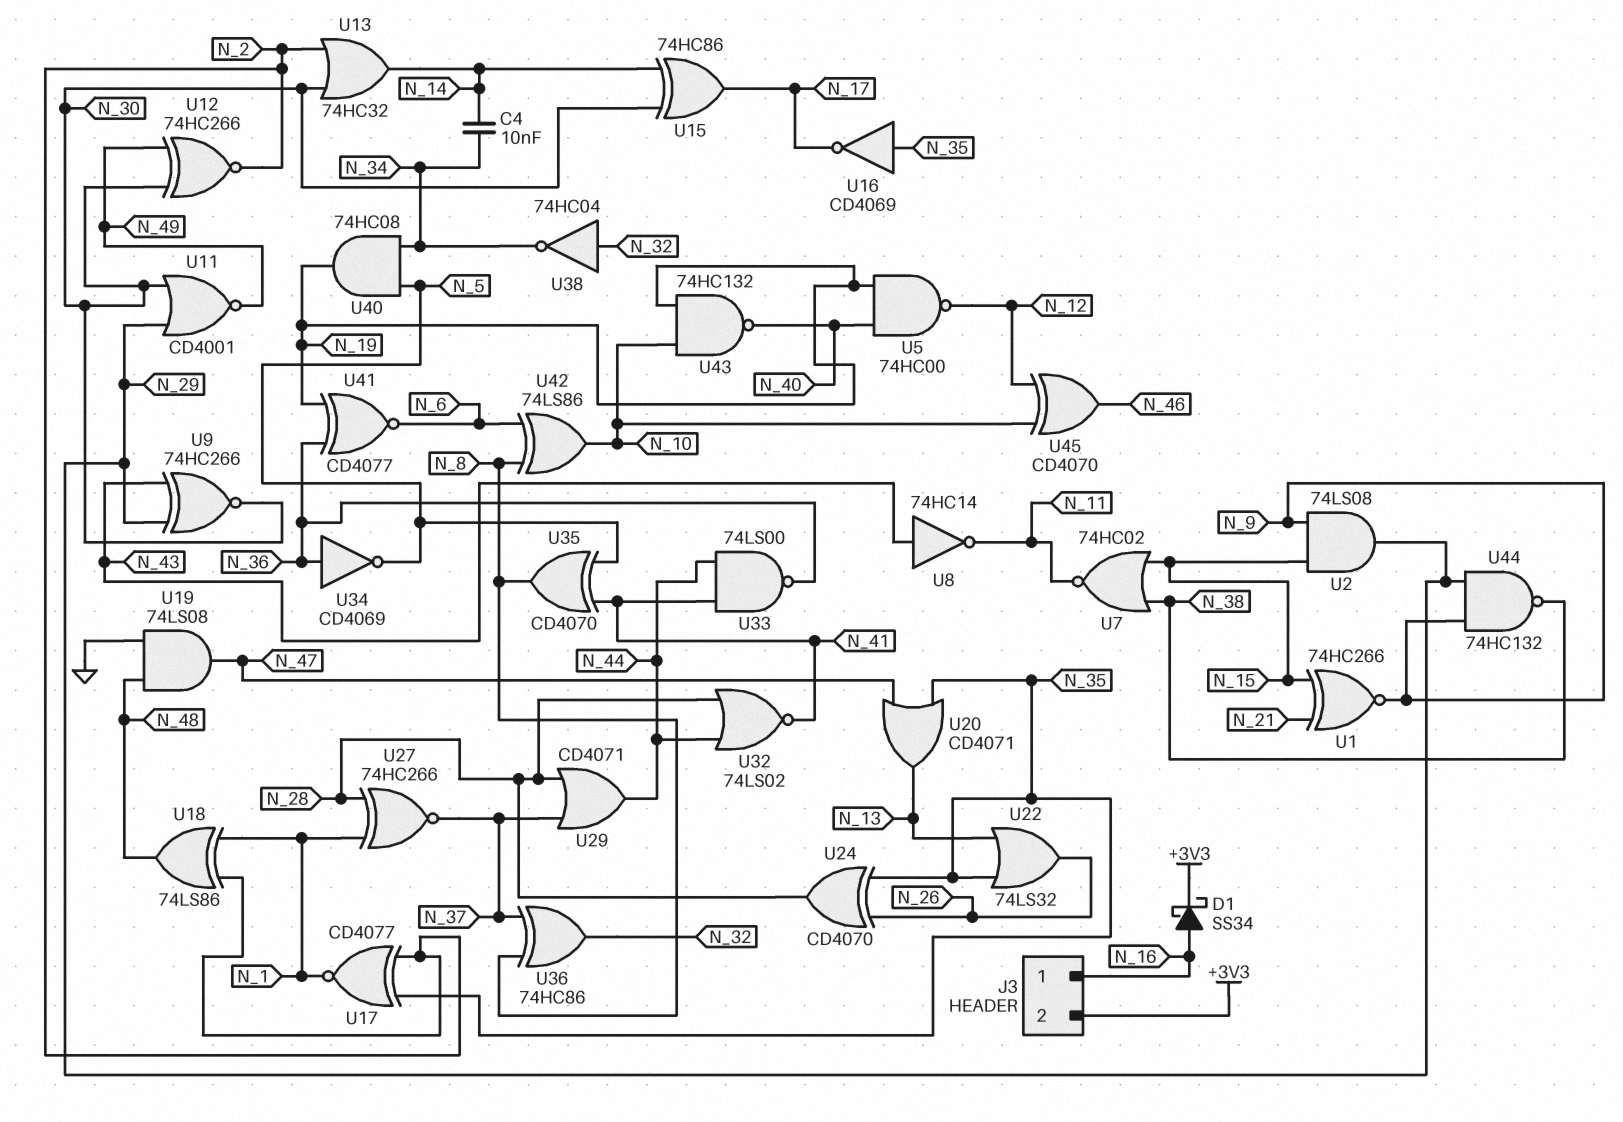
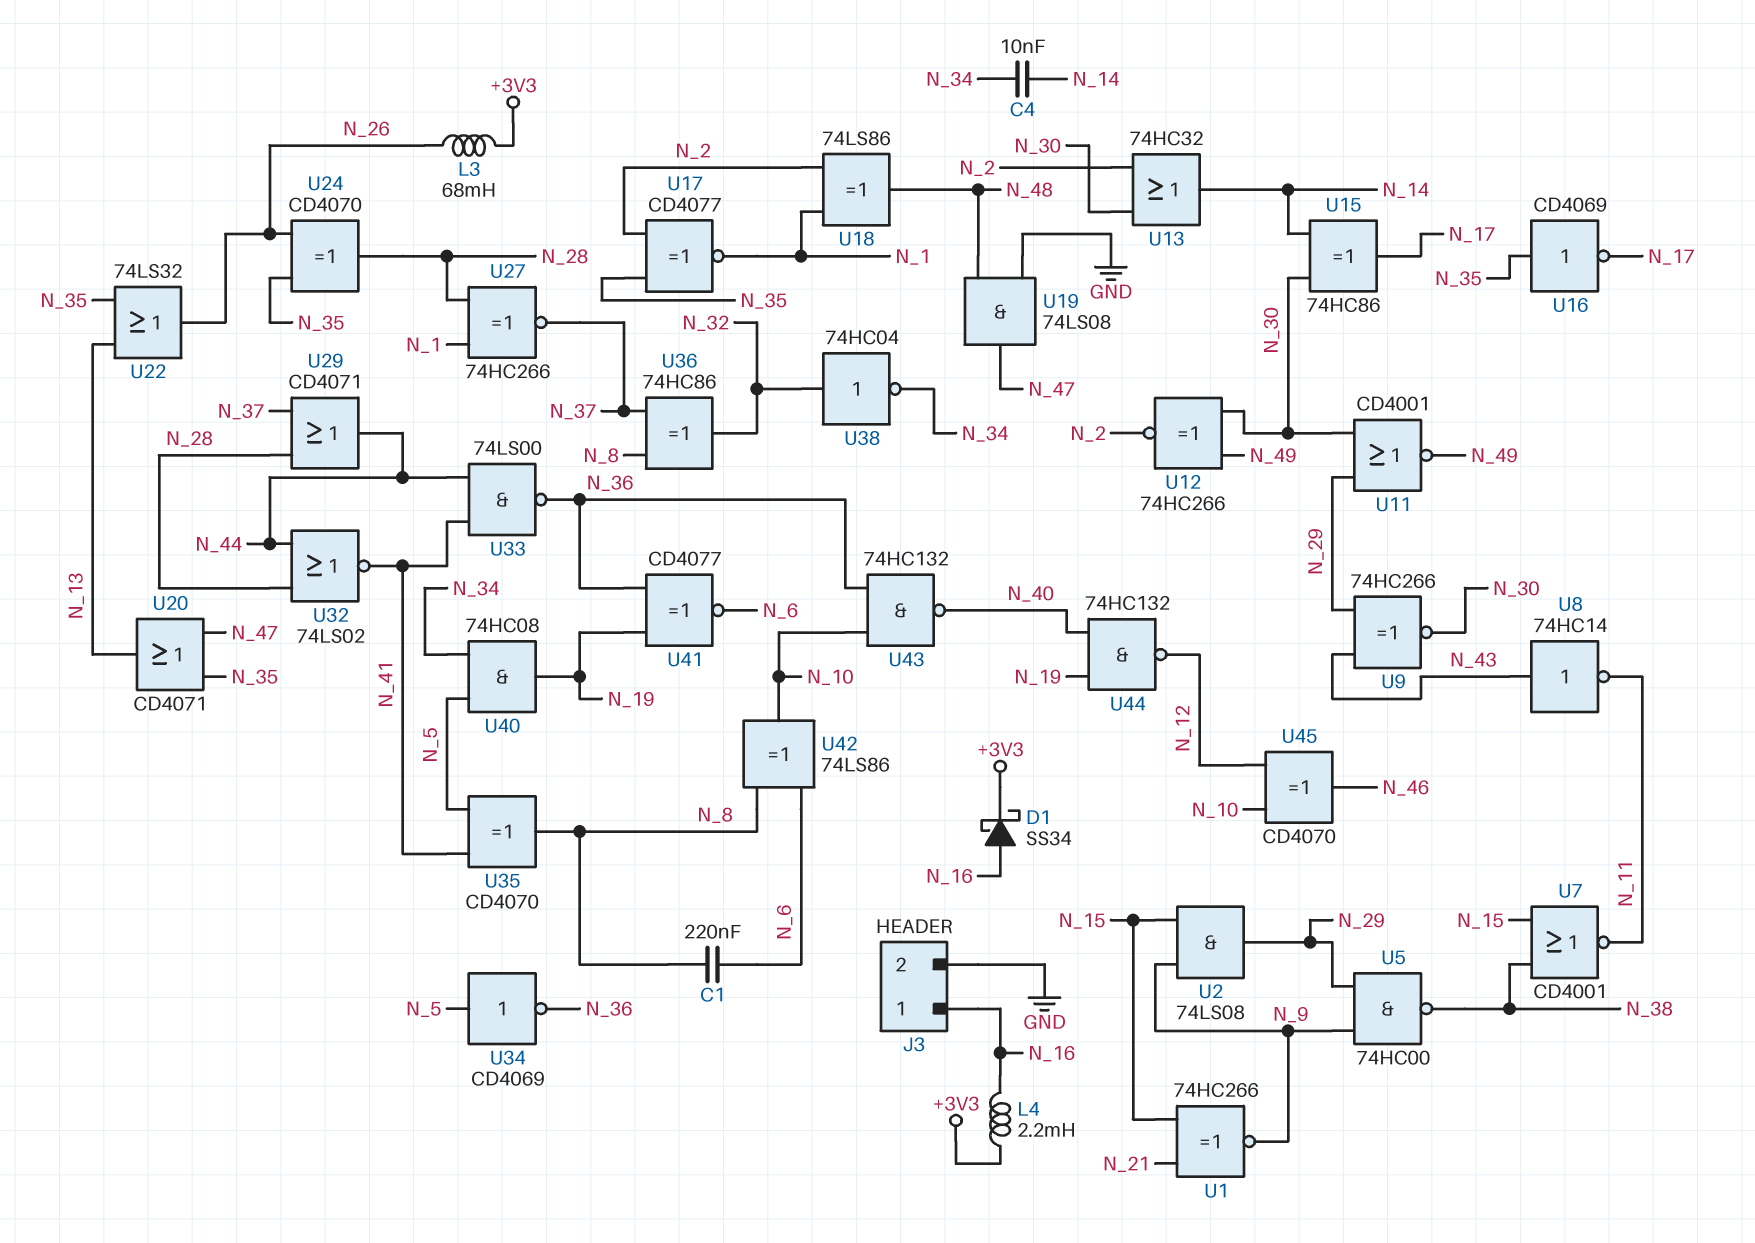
C1: none -> 220nF (N_6, N_8)
J3 pin 2: +3V3 -> GND
L3: none -> 68mH (+3V3, N_26)
L4: none -> 2.2mH (+3V3, N_16)
U5: NAND 74HC00 (in N_19, in N_40, out N_12) -> NAND 74HC00 (in N_9, in N_29, out N_38)
U7: NOR 74HC02 (in N_15, in N_38, out N_11) -> NOR CD4001 (in N_15, in N_38, out N_11)
U34: NOT CD4069 (in N_36, out N_5) -> NOT CD4069 (in N_5, out N_36)
U43: NAND 74HC132 (in N_10, in N_19, out N_40) -> NAND 74HC132 (in N_10, in N_36, out N_40)
U44: NAND 74HC132 (in N_9, in N_29, out N_38) -> NAND 74HC132 (in N_19, in N_40, out N_12)

